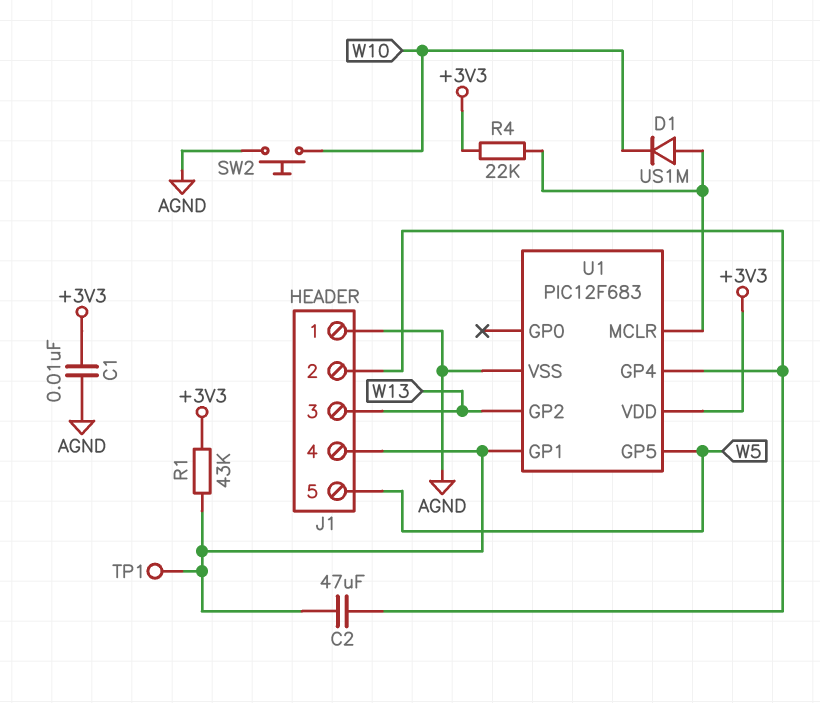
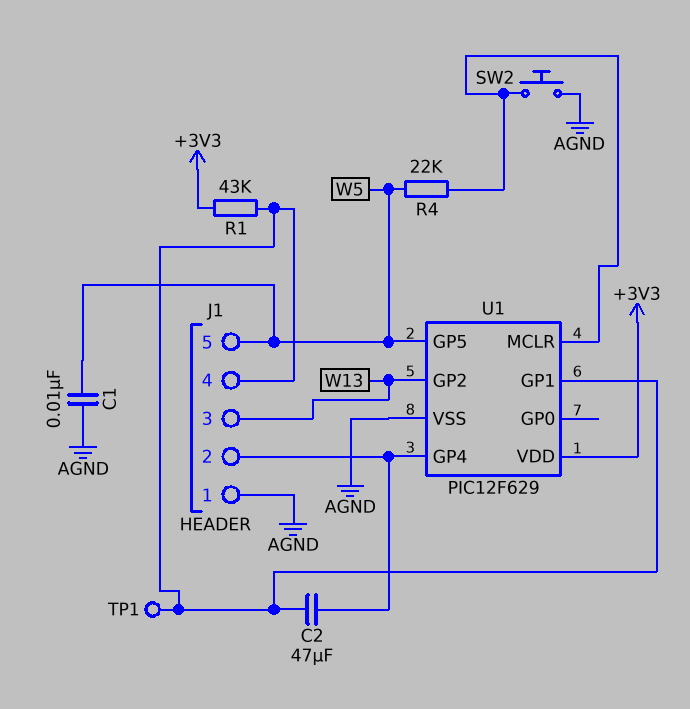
C1: 10nF (+3V3, AGND) -> 10nF (AGND, W5)
D1: diode US1M (A U1/MCLR, K W10) -> none
R4: 22k (+3V3, U1/MCLR) -> 22k (U1/MCLR, W5)
SW2: button (AGND, W10) -> button (AGND, U1/MCLR)
U1: PIC12F683 -> PIC12F629

